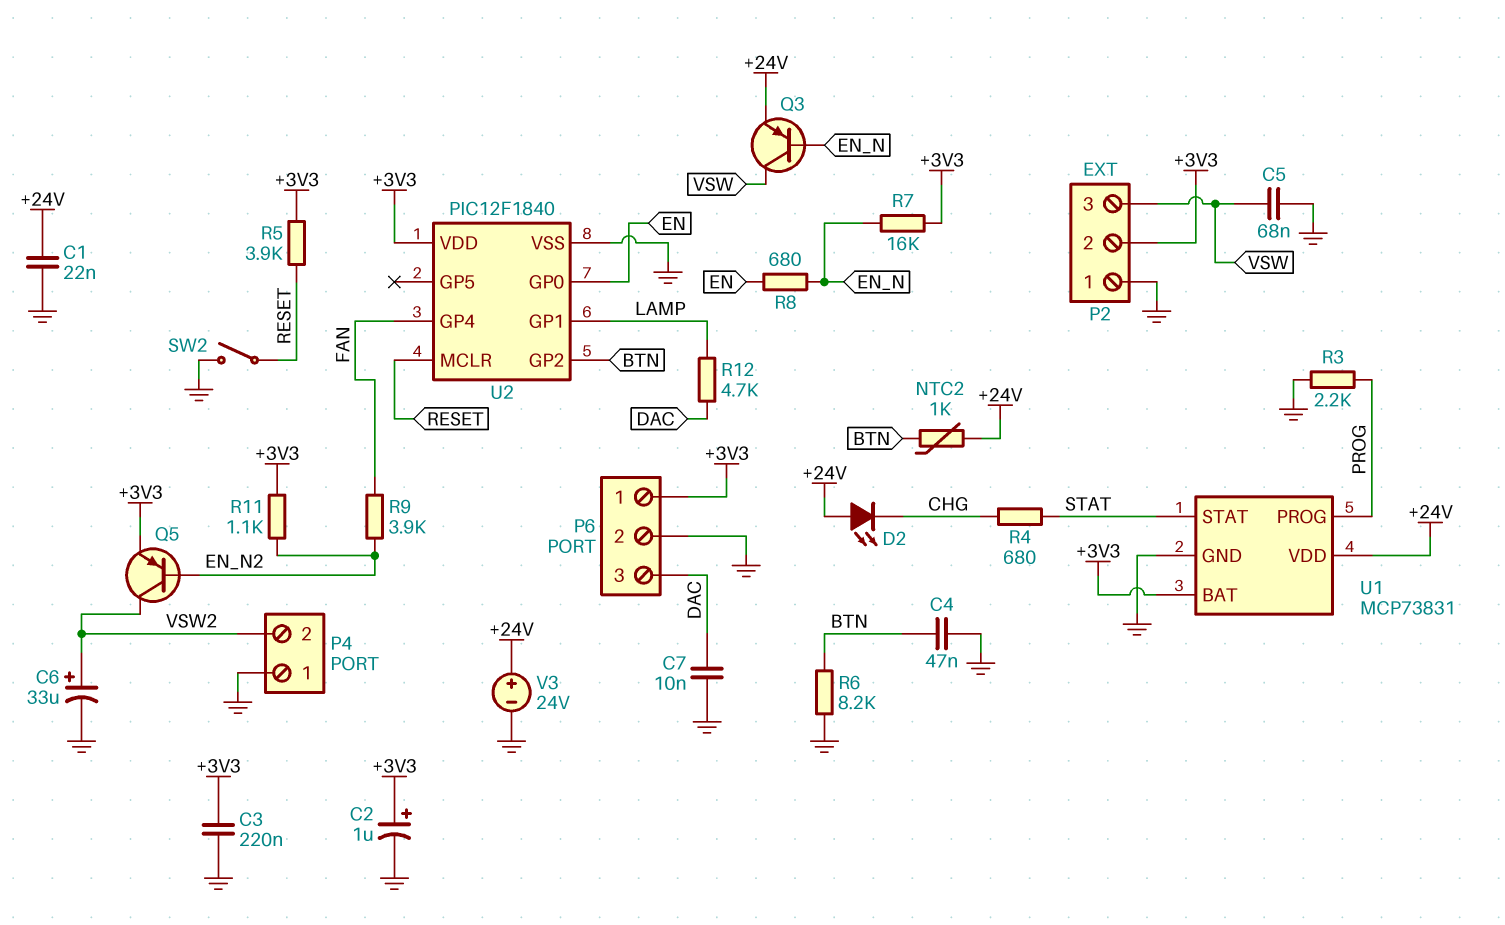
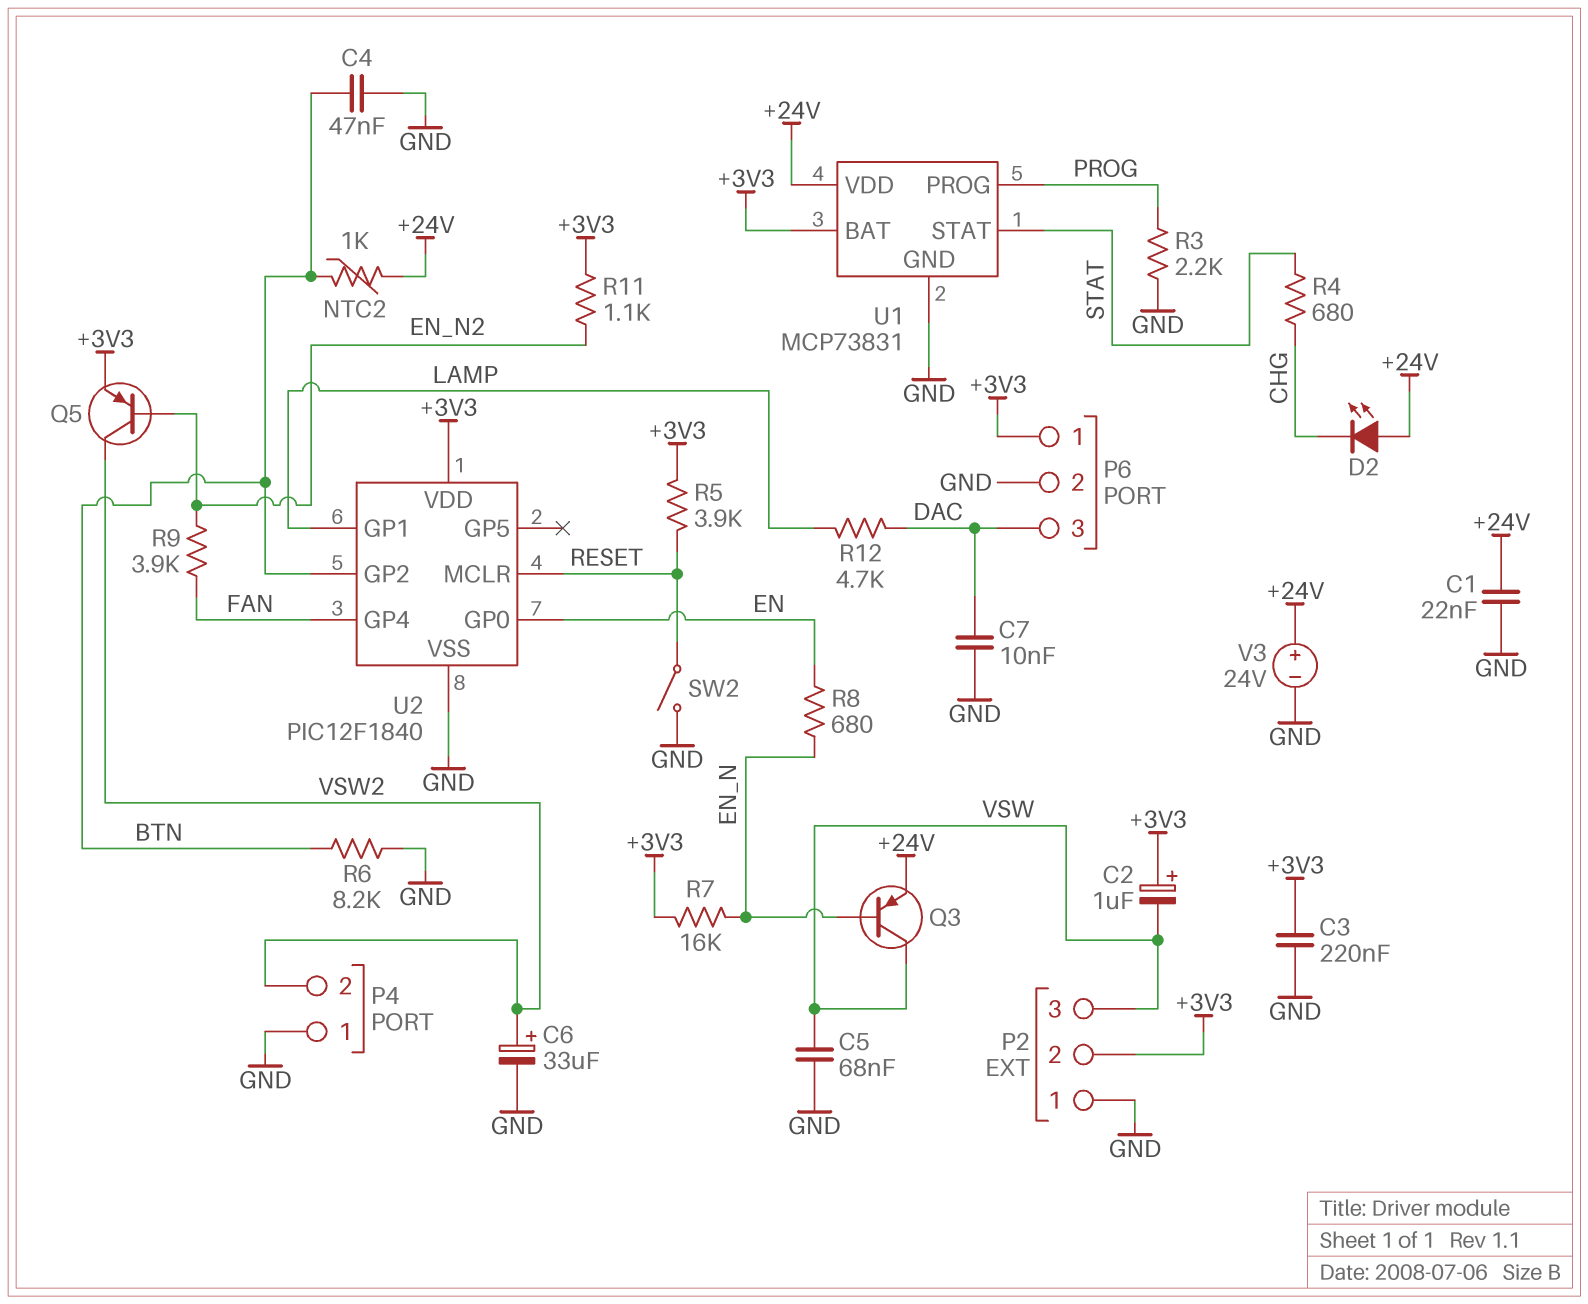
C2: 1uF (plus +3V3, minus GND) -> 1uF (plus +3V3, minus VSW)

